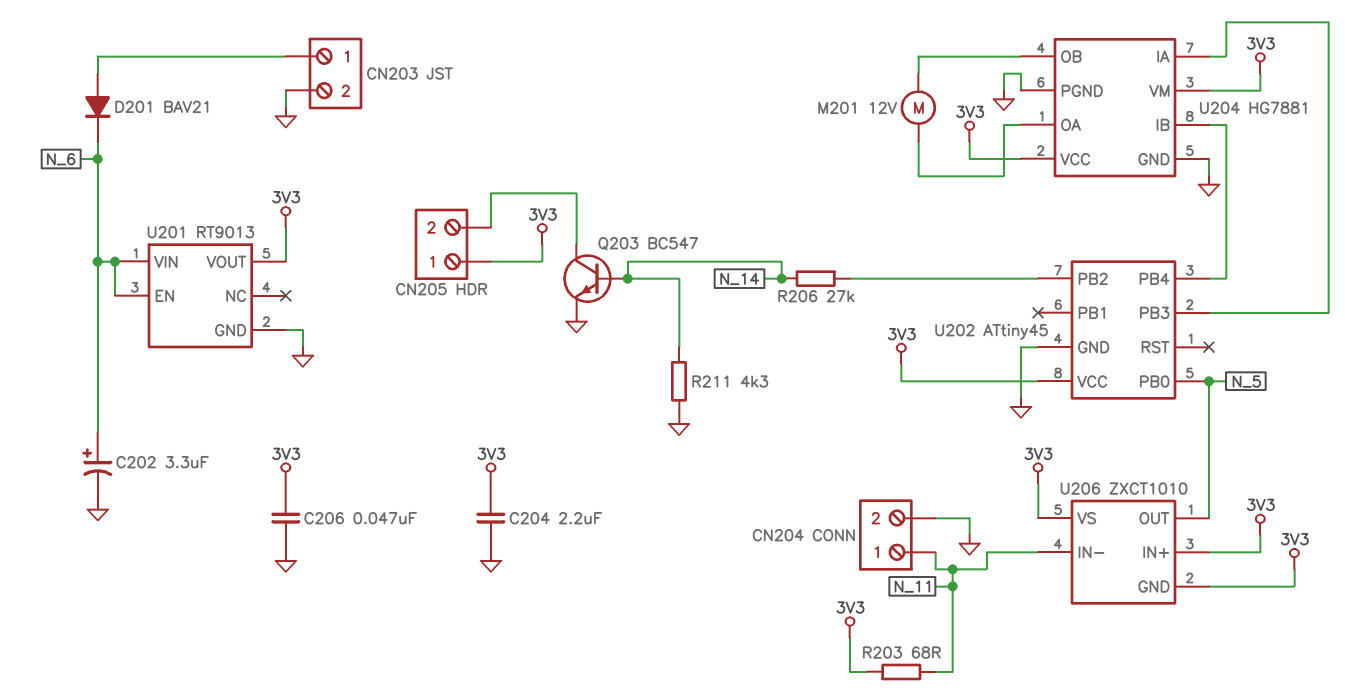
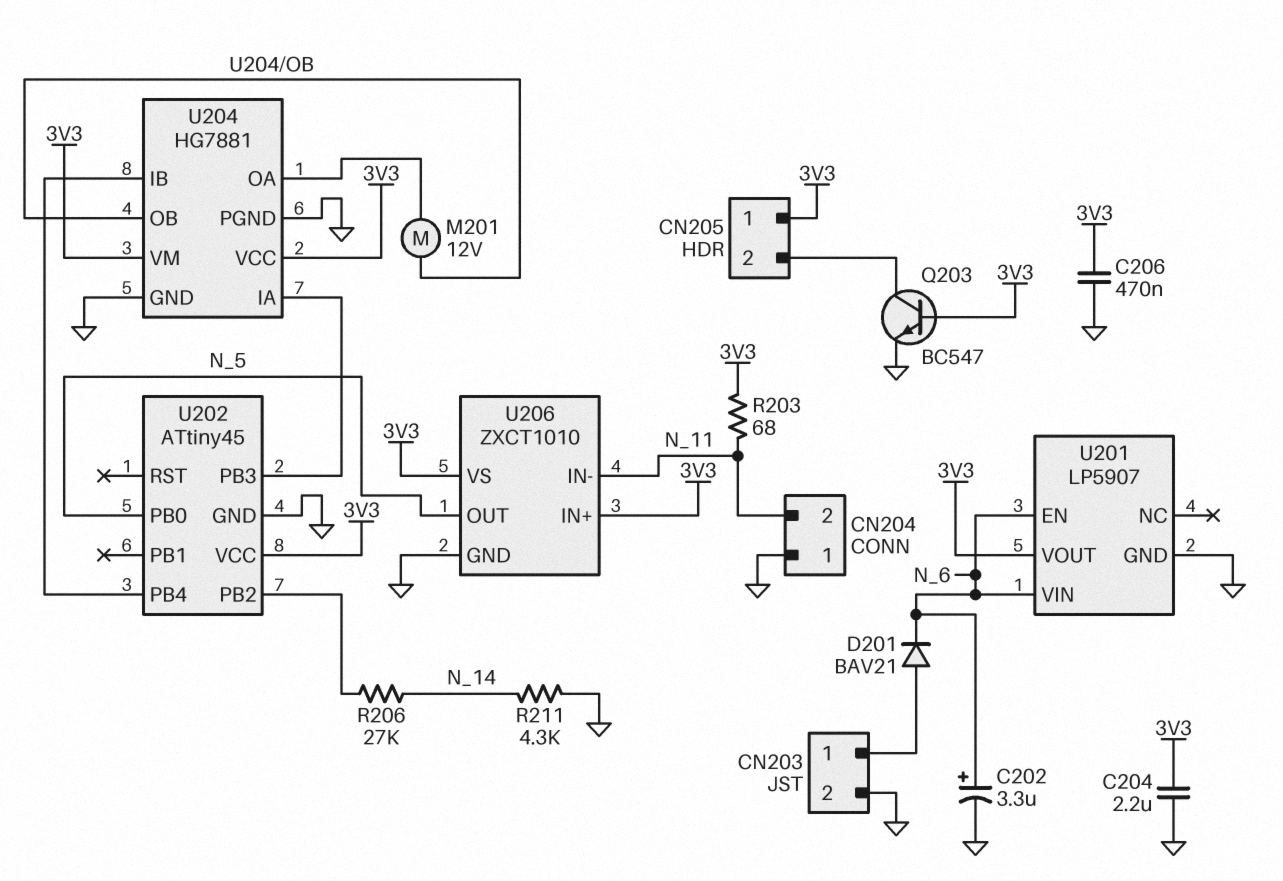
C206: 47nF (3V3, GND) -> 470nF (3V3, GND)
CN204 pin 1: N_11 -> GND
CN204 pin 2: GND -> N_11
Q203: NPN BC547 (B N_14, C CN205/2, E GND) -> NPN BC547 (B 3V3, C CN205/2, E GND)
U201: RT9013 -> LP5907
U206 pin GND: 3V3 -> GND

